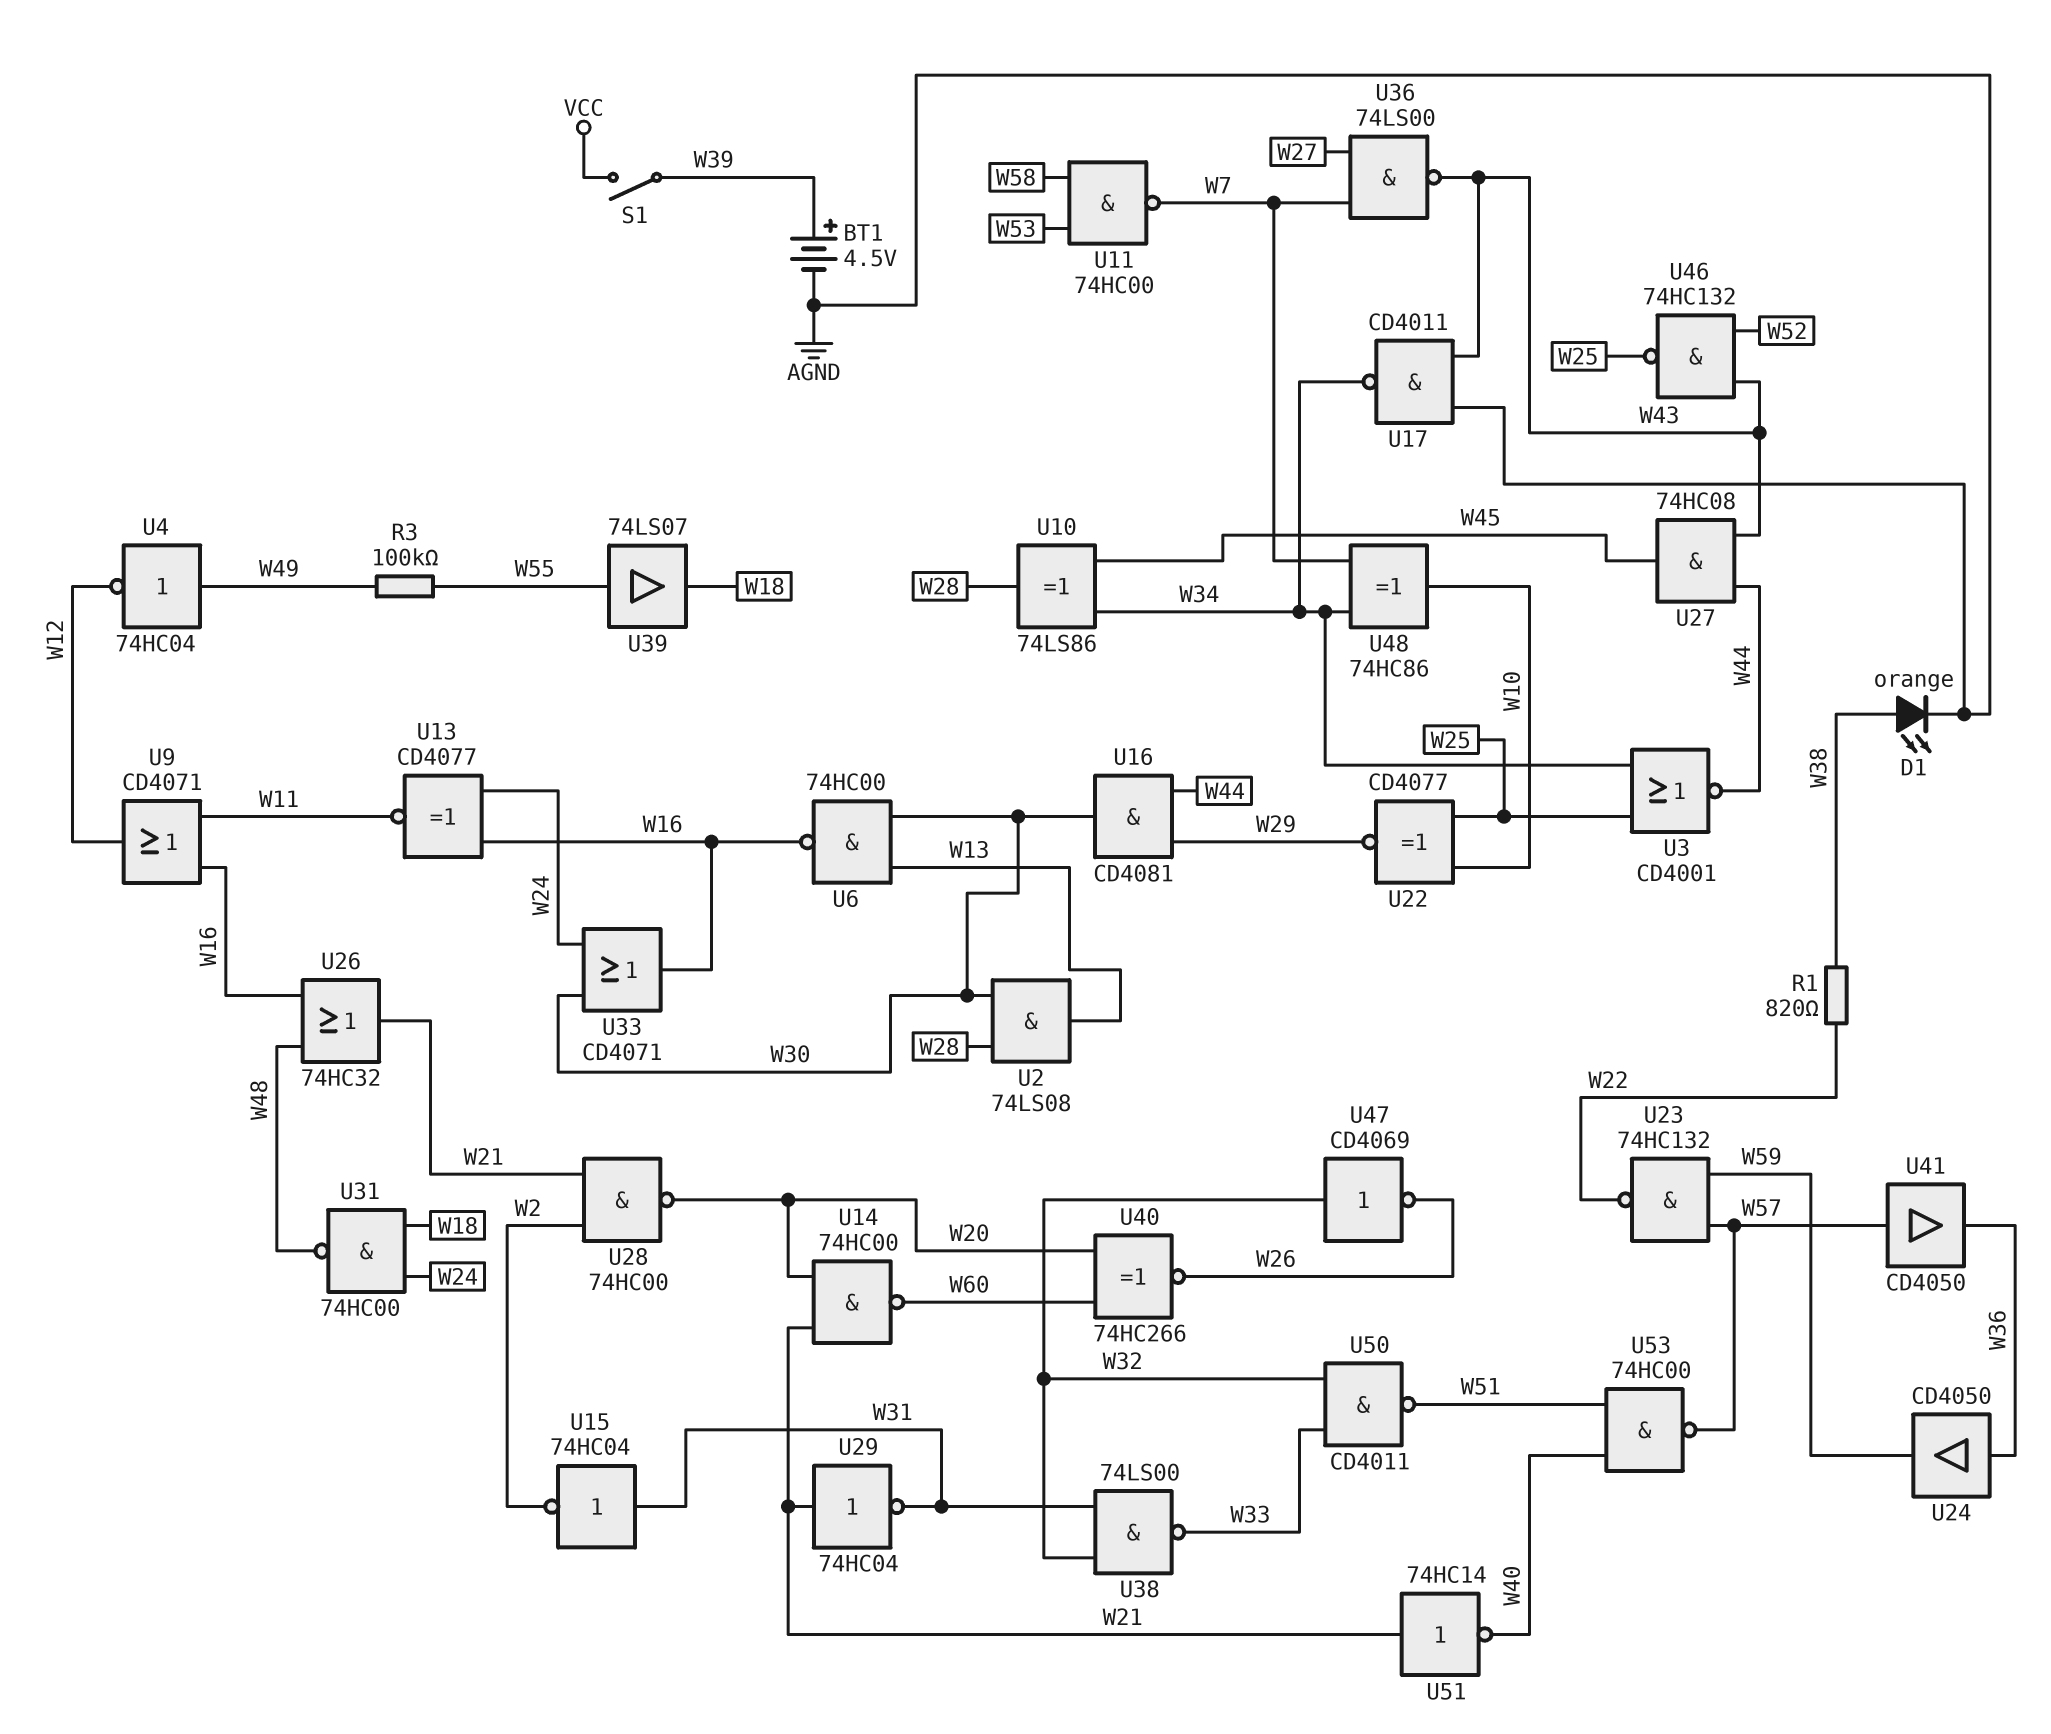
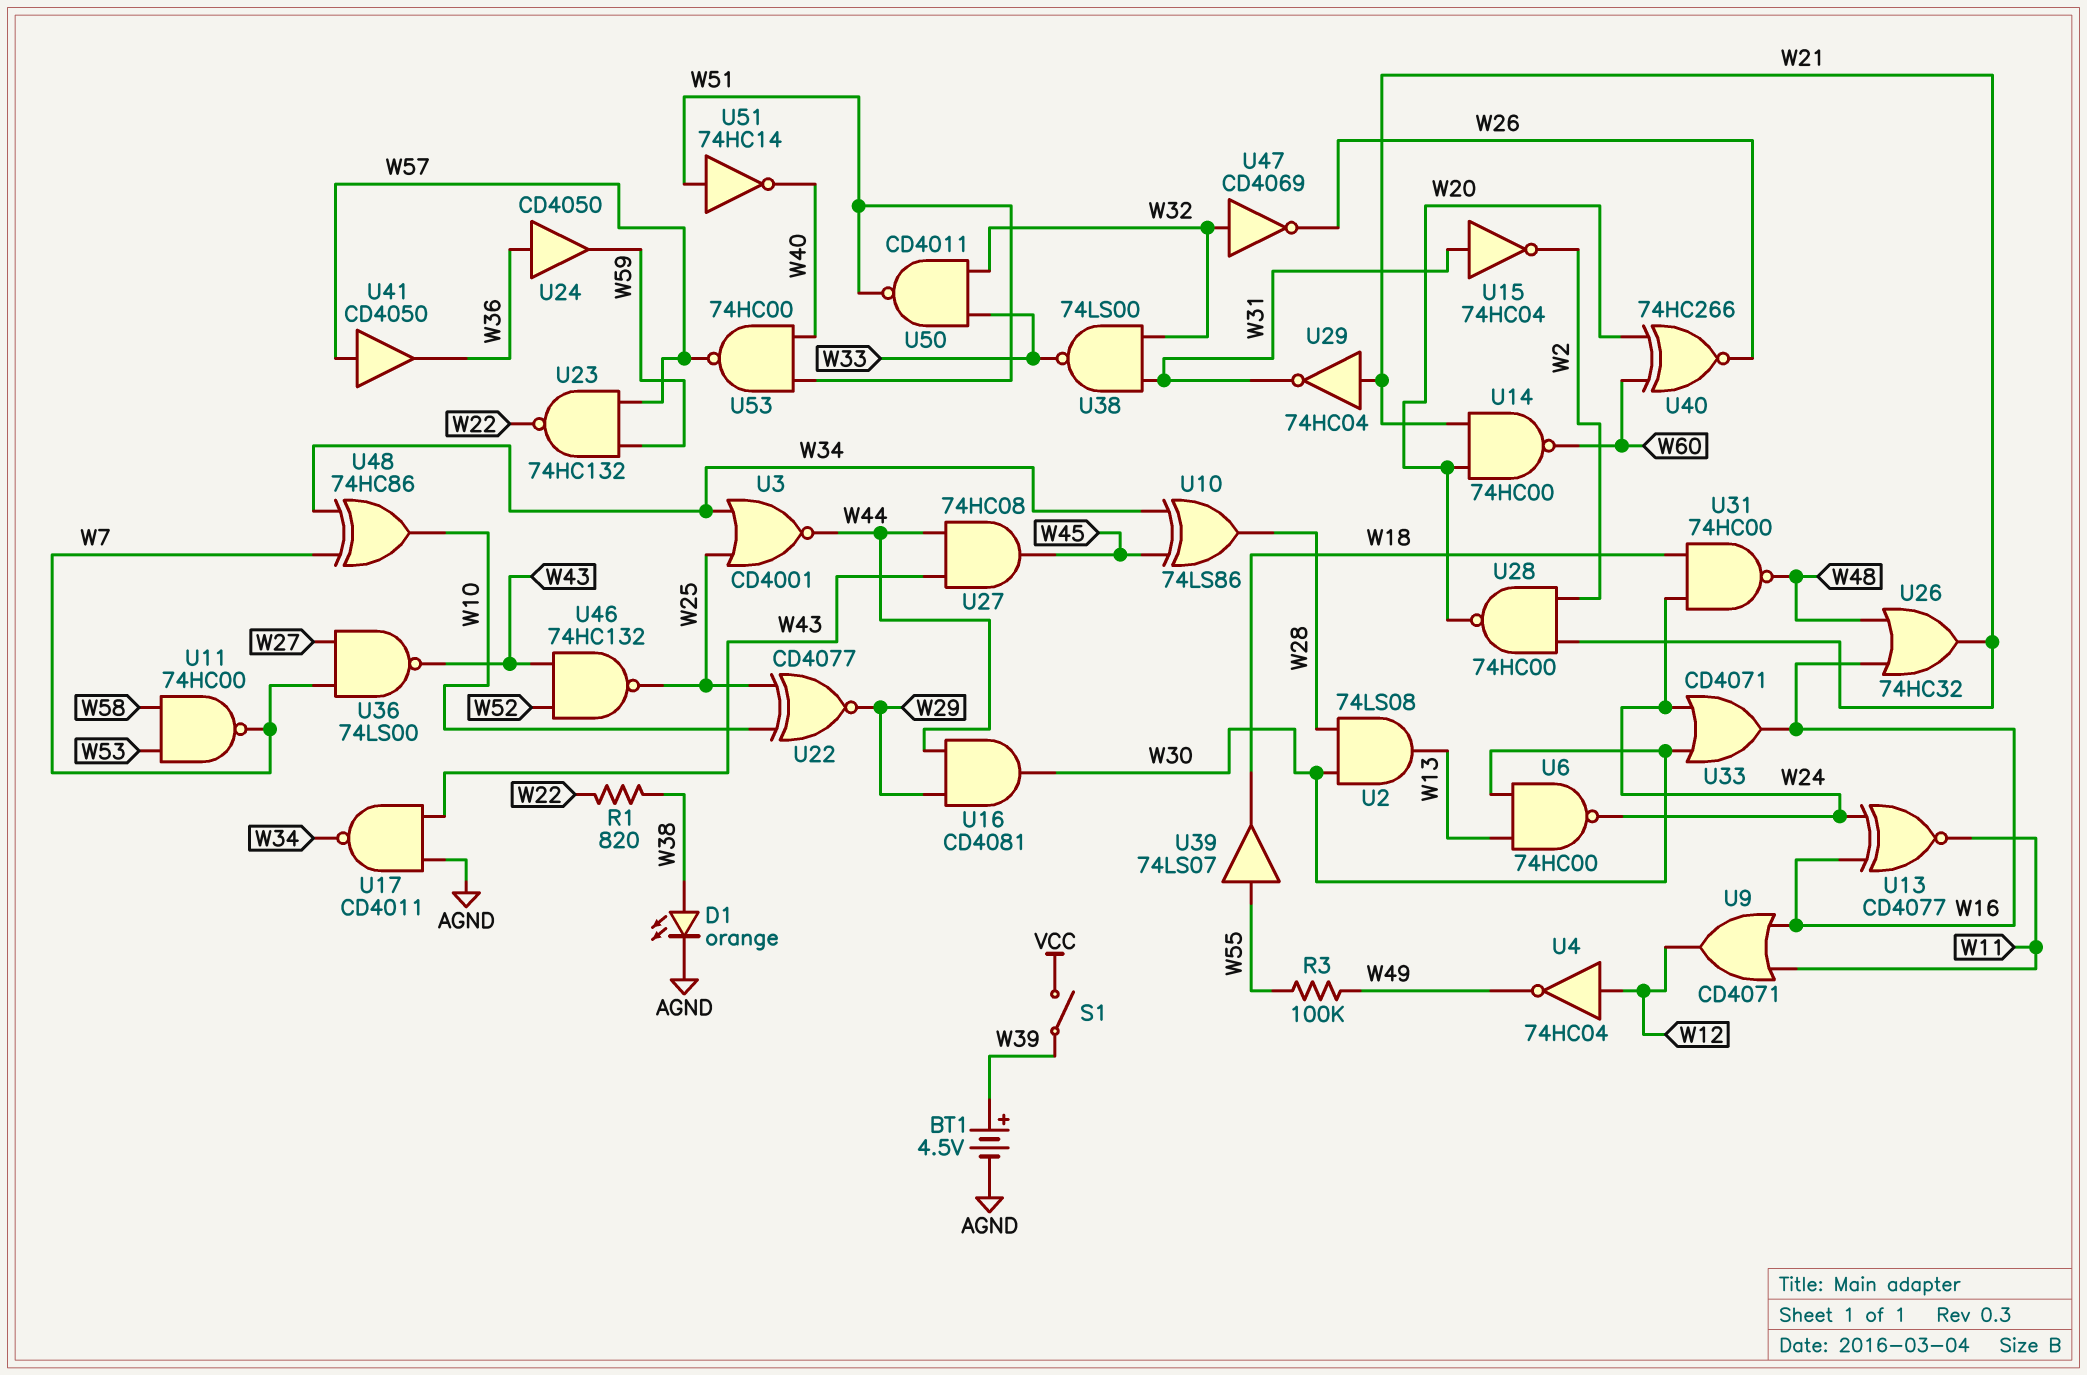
U4: NOT 74HC04 (in W49, out W12) -> NOT 74HC04 (in W12, out W49)
U6: NAND 74HC00 (in W13, in W30, out W16) -> NAND 74HC00 (in W13, in W30, out W24)
U51: NOT 74HC14 (in W21, out W40) -> NOT 74HC14 (in W51, out W40)

